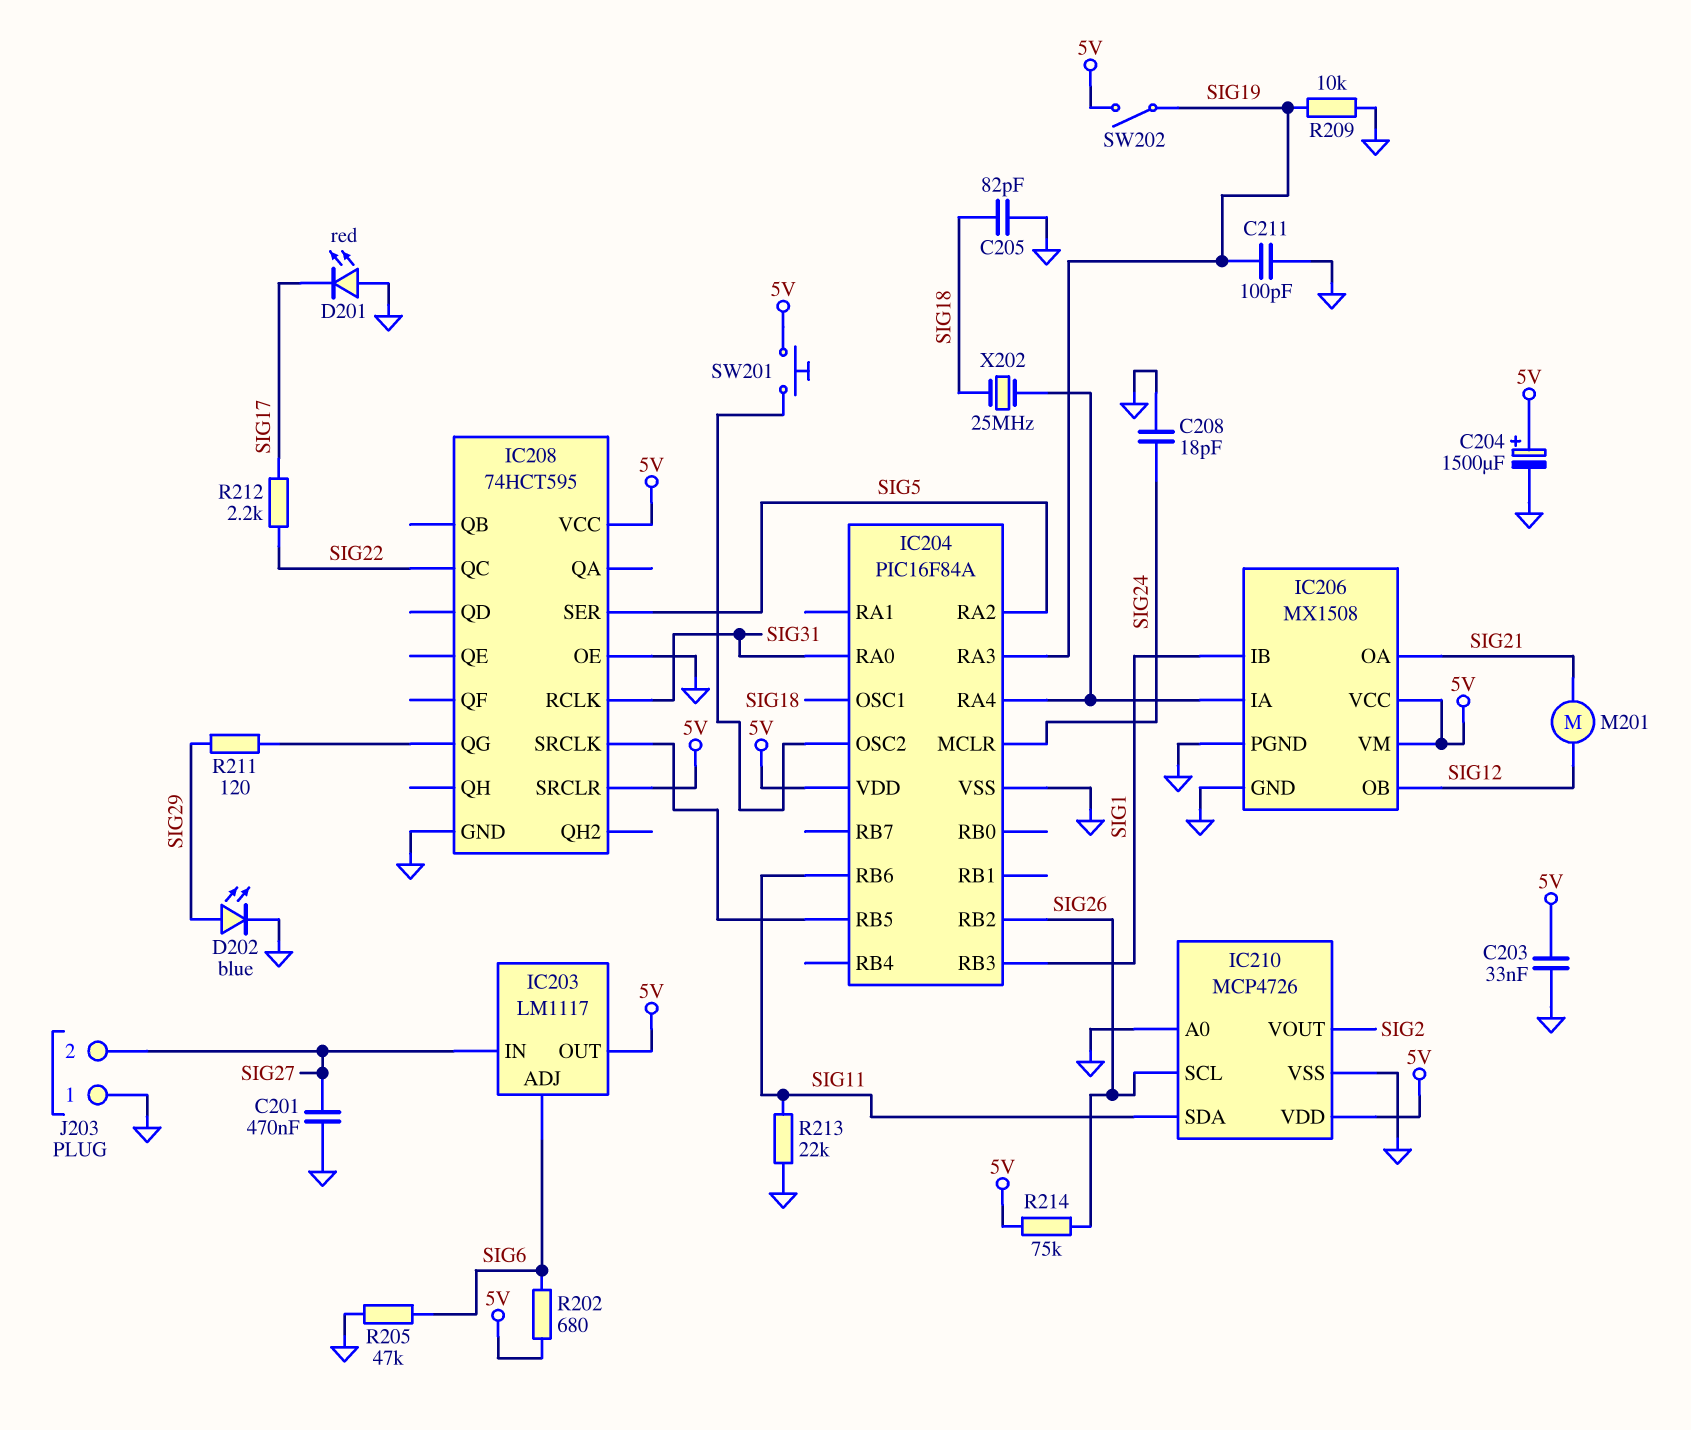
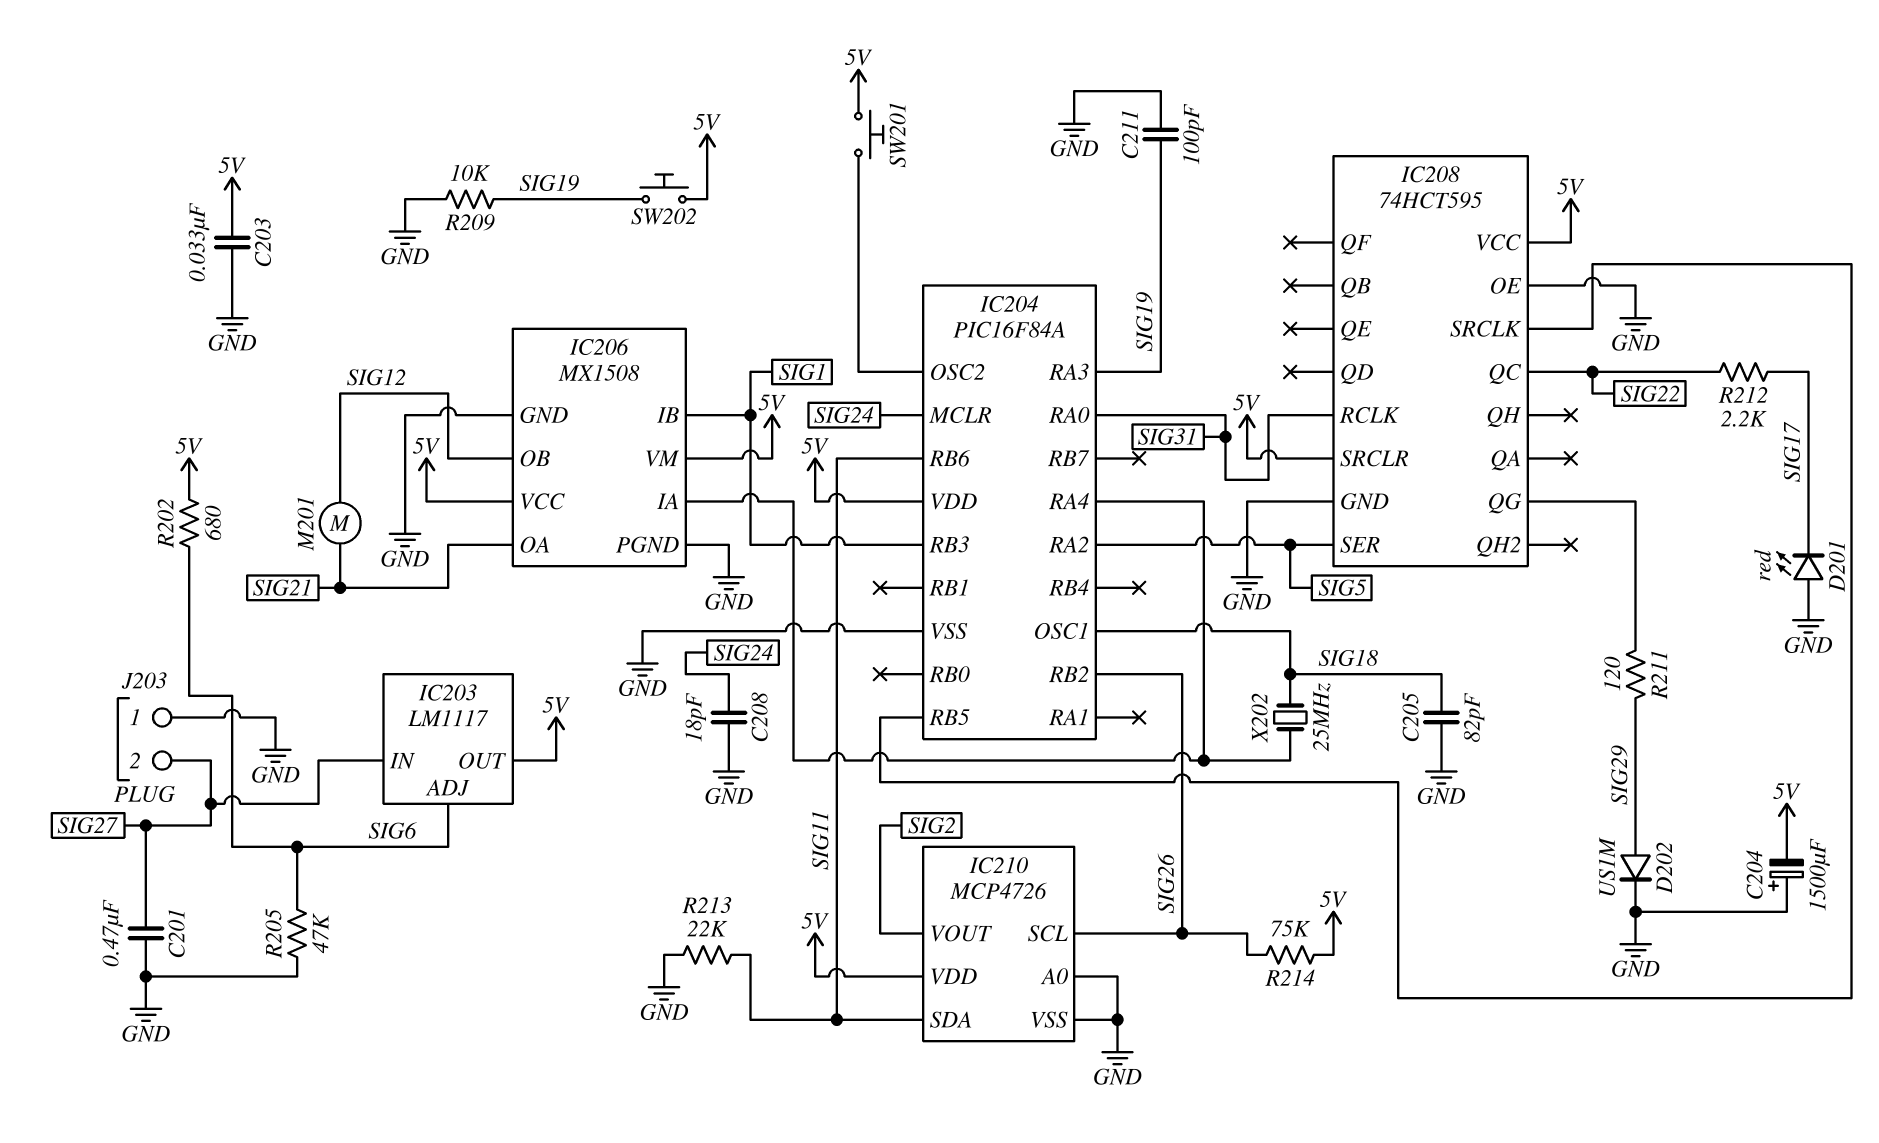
C204: 1500uF (plus 5V, minus GND) -> 1500uF (plus GND, minus 5V)
D202: LED blue (A SIG29, K GND) -> diode US1M (A SIG29, K GND)
SW202: switch (5V, SIG19) -> button (5V, SIG19)

